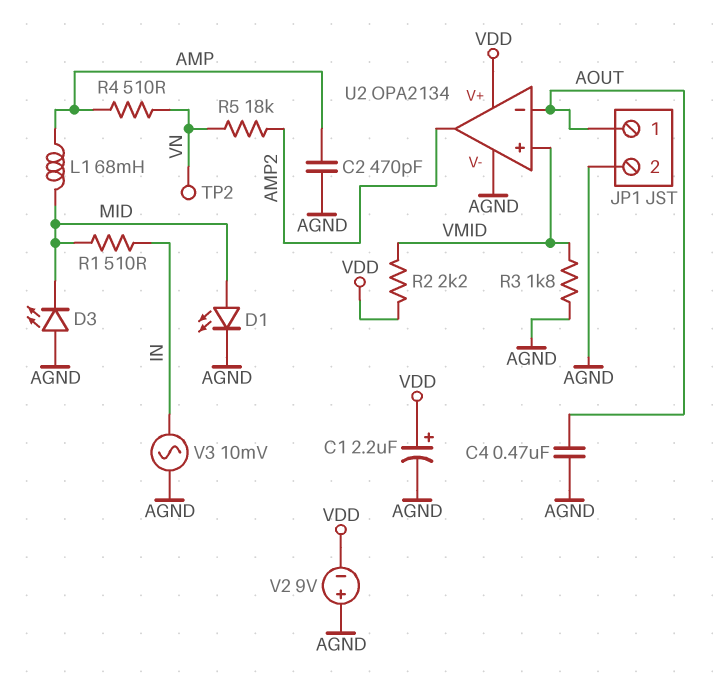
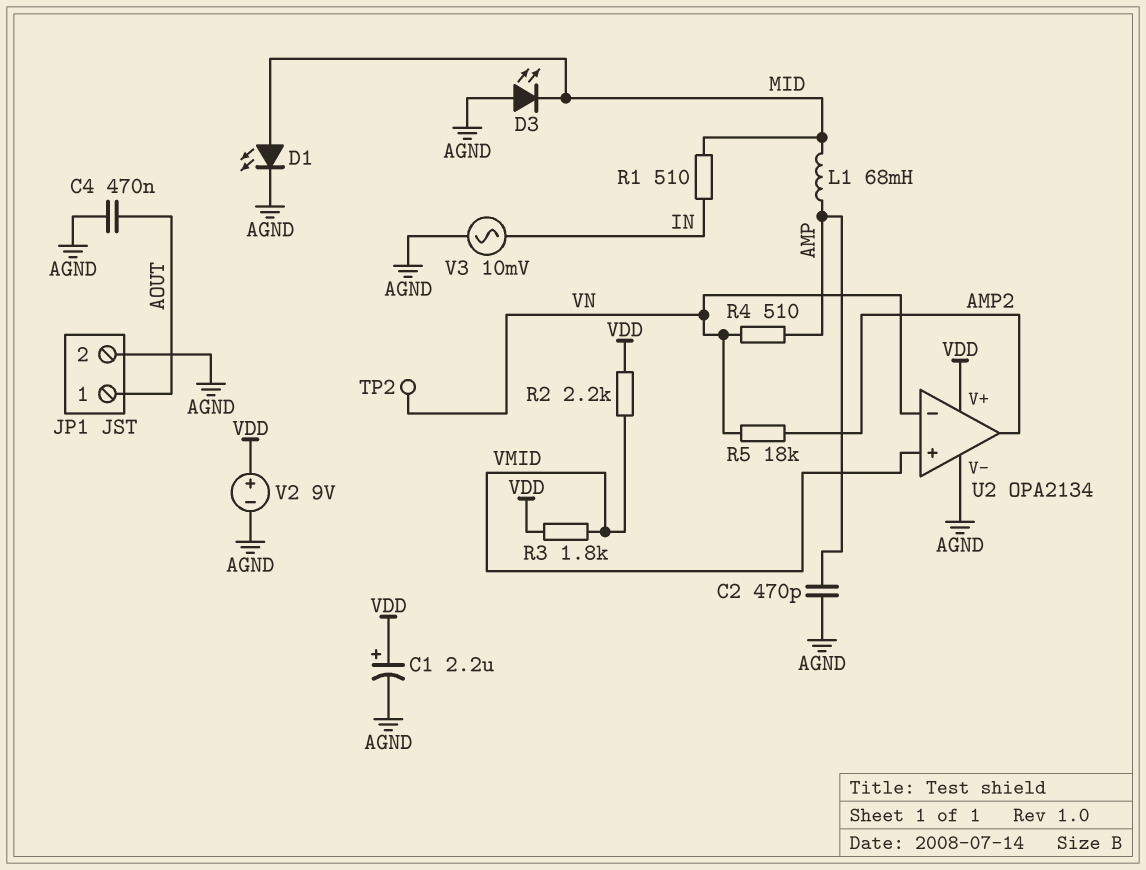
R3: 1.8k (AGND, VMID) -> 1.8k (VDD, VMID)
U2 pin in-: AOUT -> VN
V2: 9V (plus AGND, minus VDD) -> 9V (plus VDD, minus AGND)

